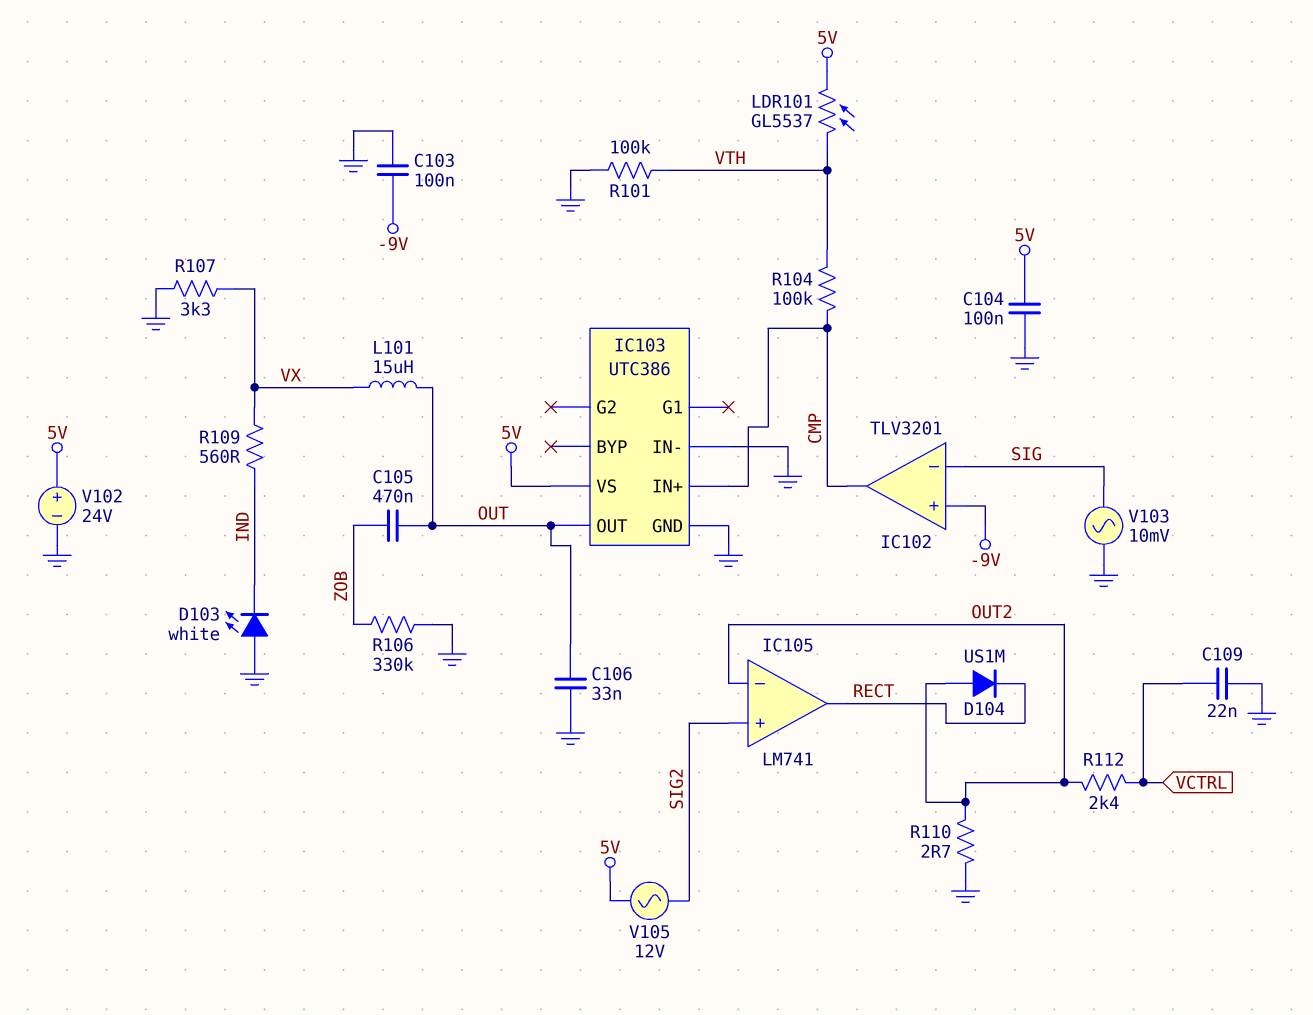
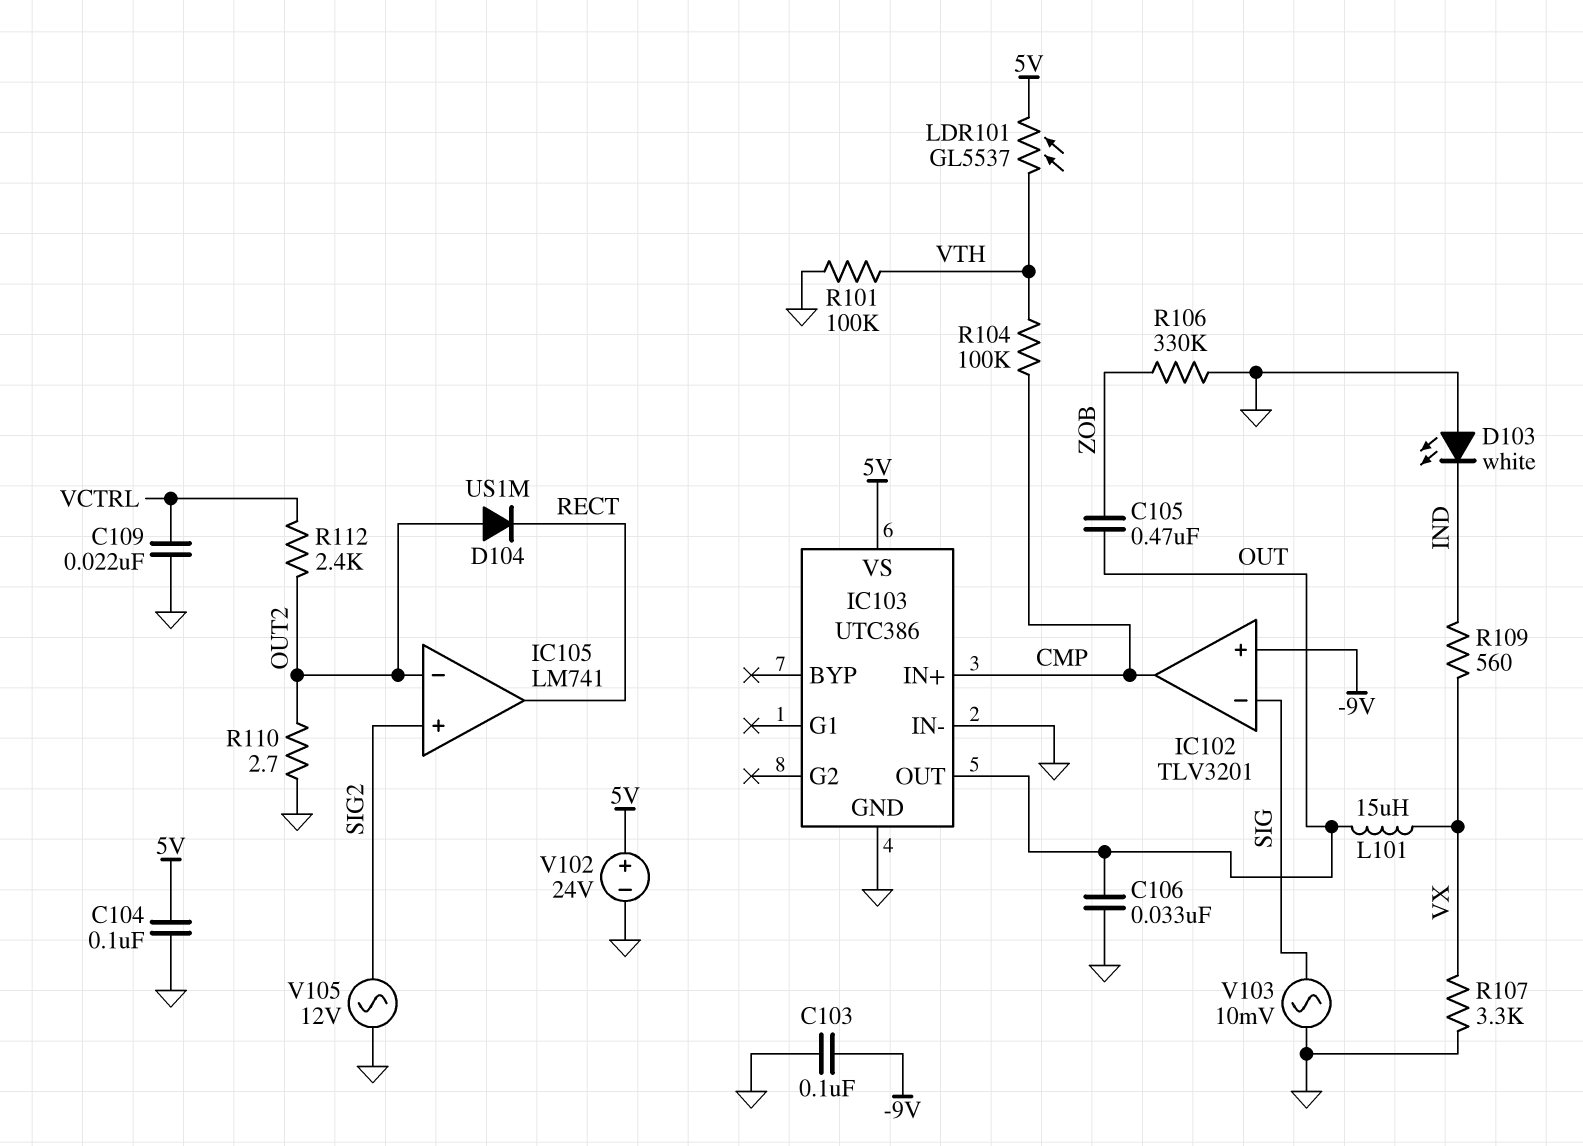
V105: AC 12V (5V, SIG2) -> AC 12V (GND, SIG2)

